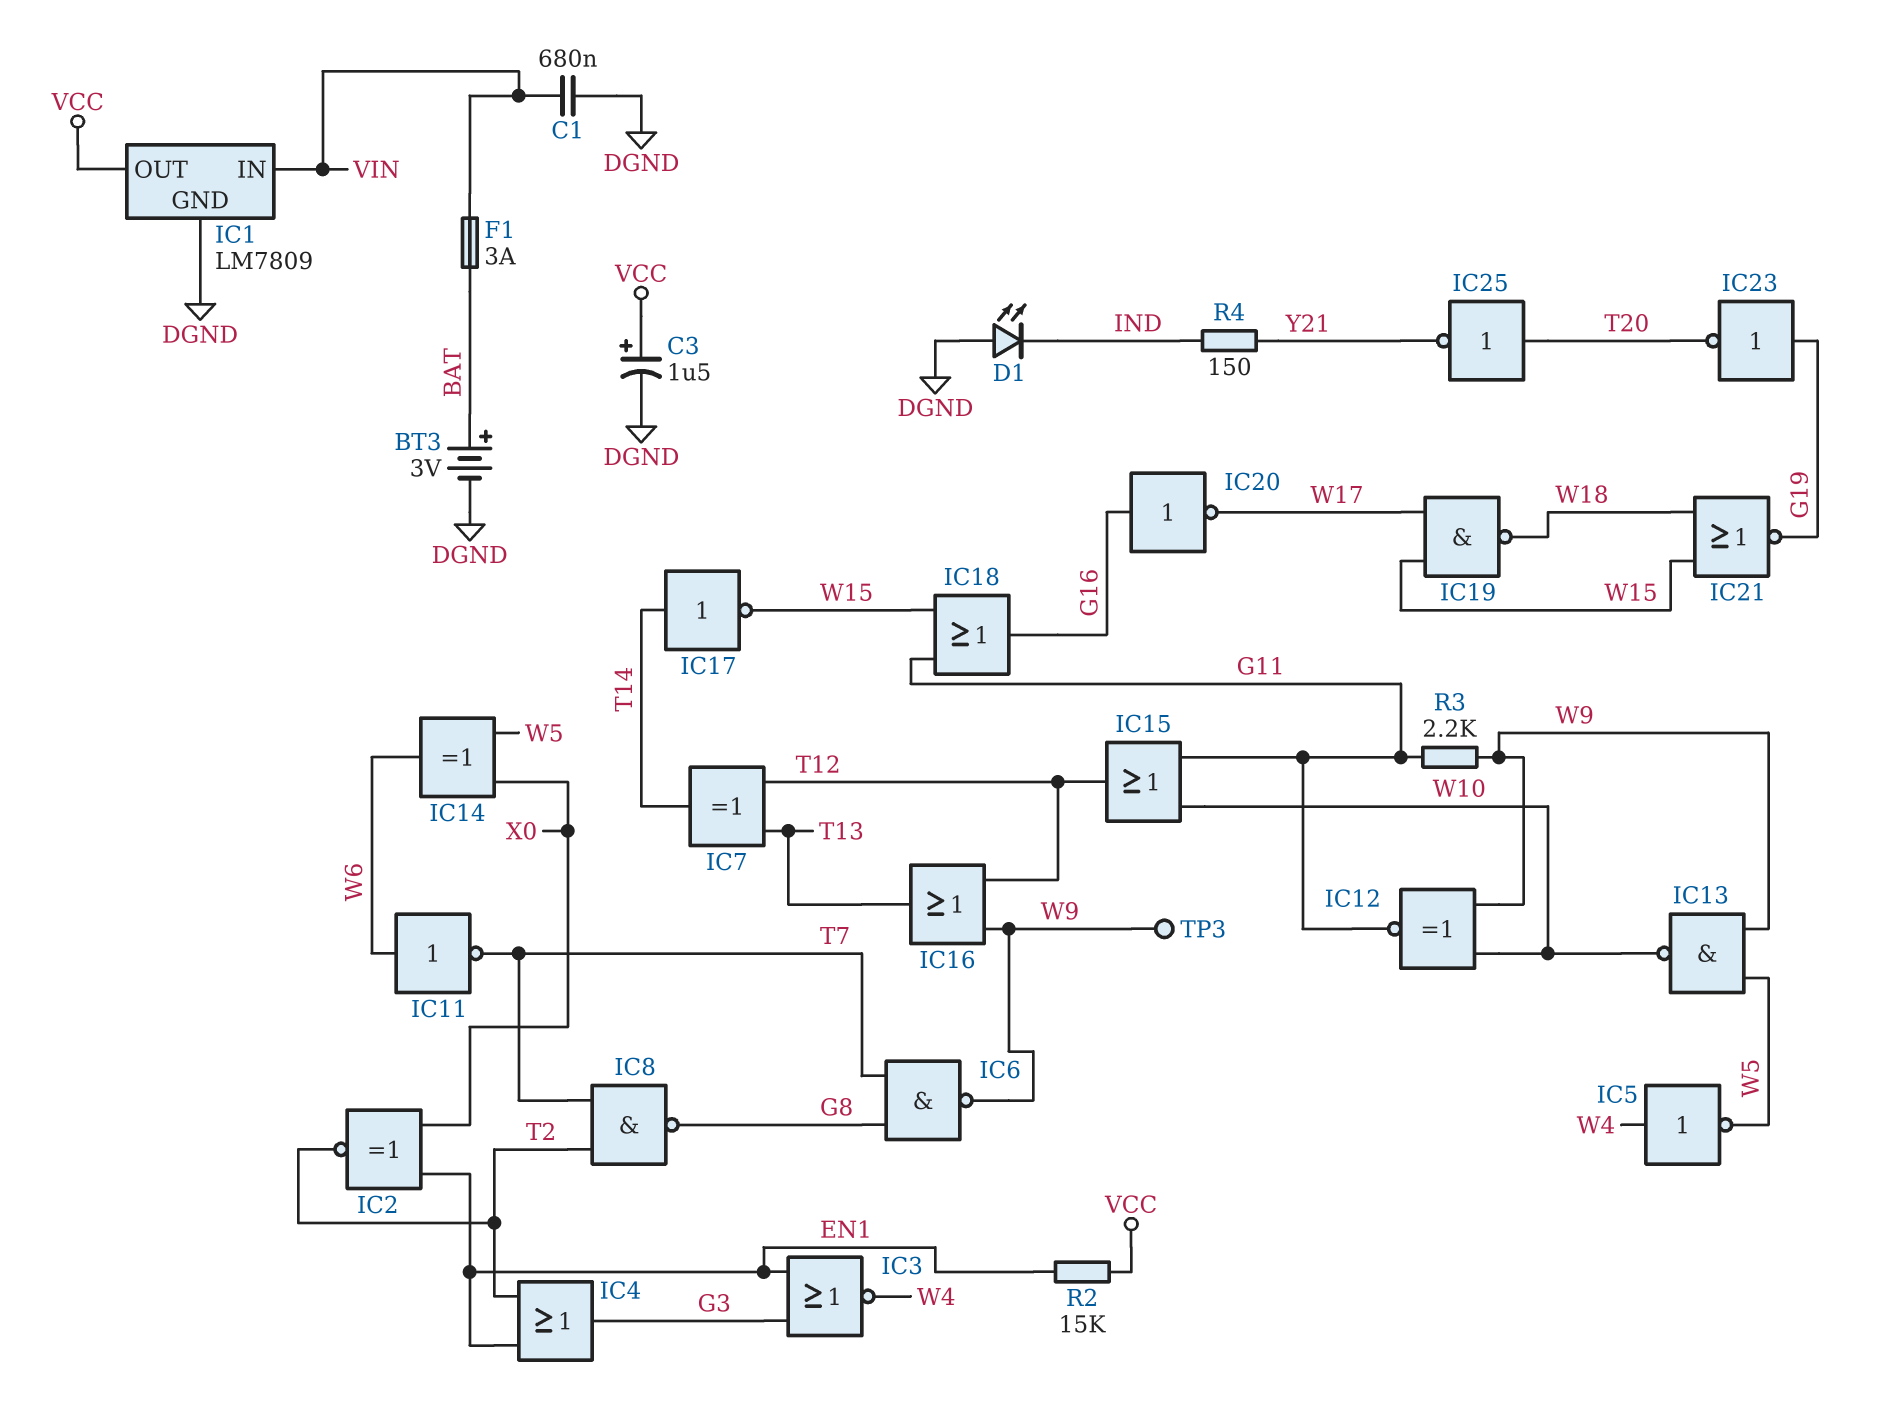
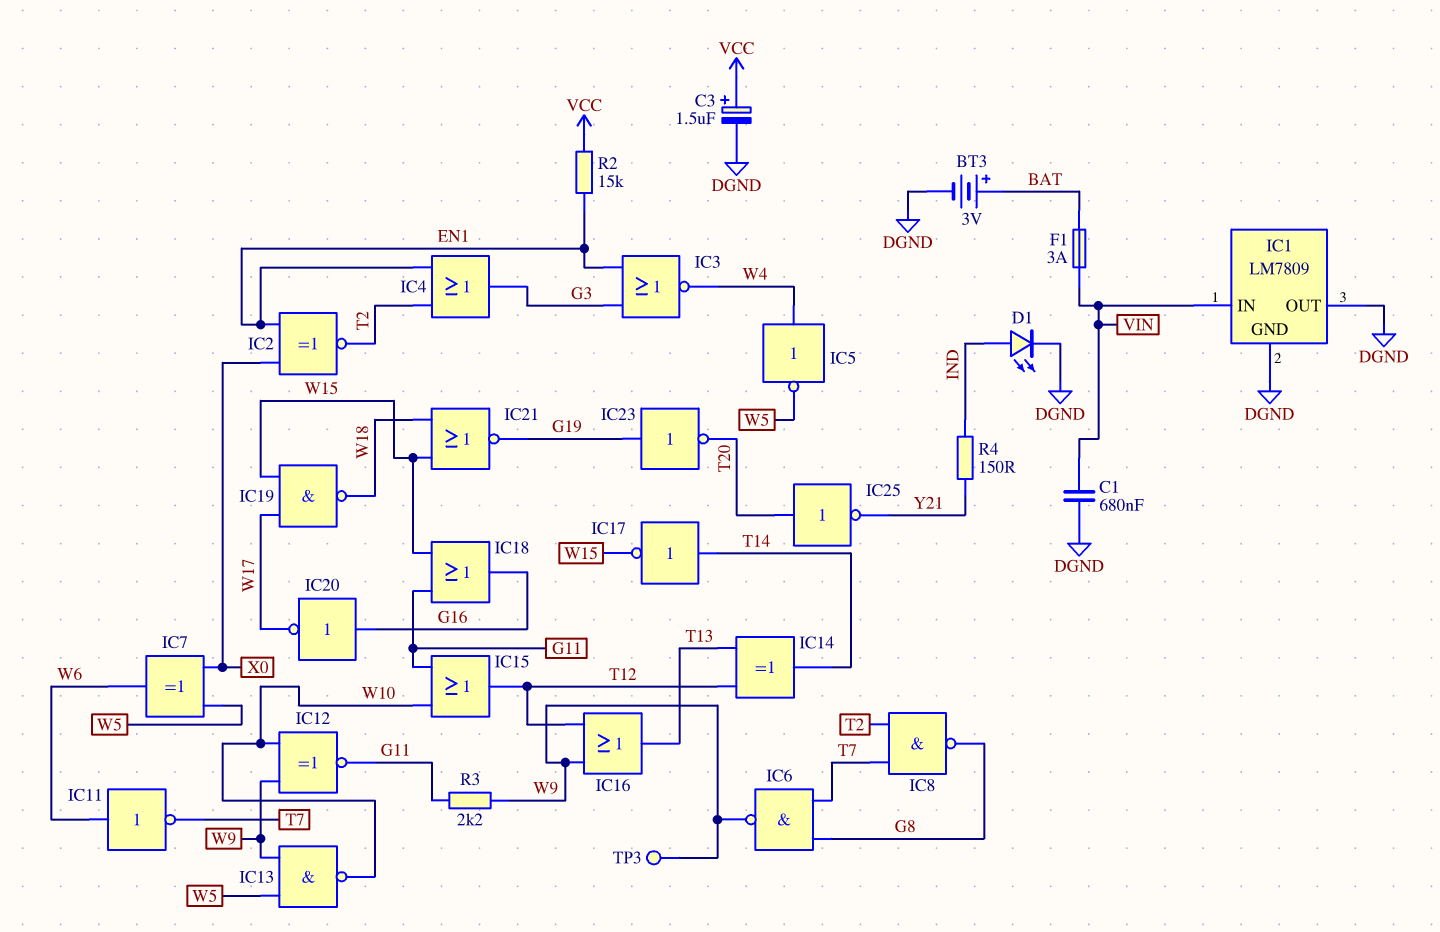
D1: LED (A DGND, K IND) -> LED (A IND, K DGND)
IC1 pin OUT: VCC -> DGND
IC7: XOR (in T12, in T13, out T14) -> XOR (in W5, in X0, out W6)
IC14: XOR (in W5, in X0, out W6) -> XOR (in T12, in T13, out T14)

